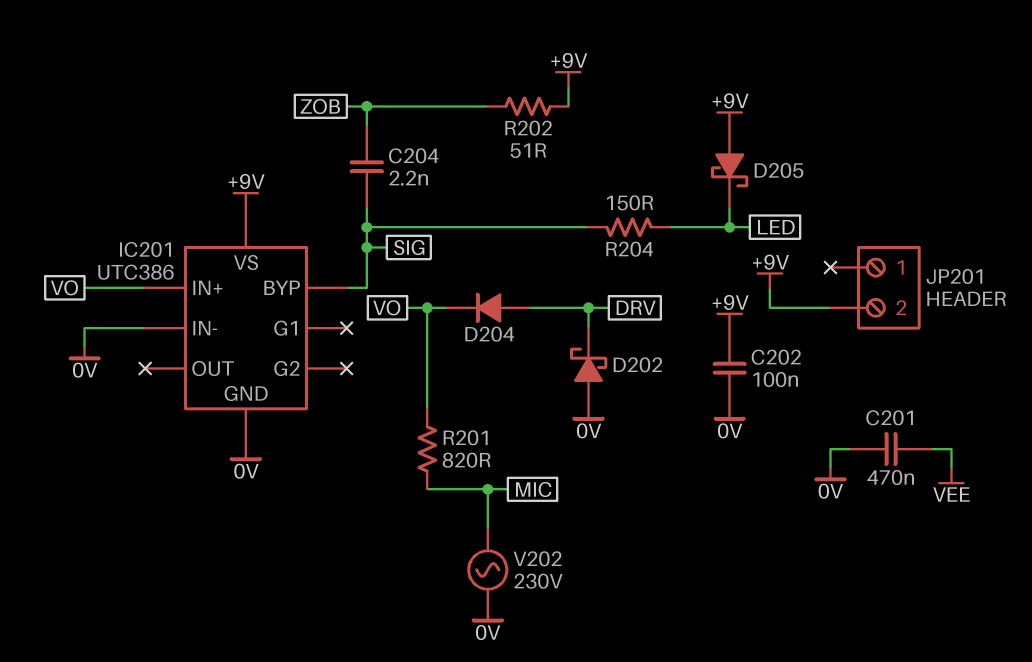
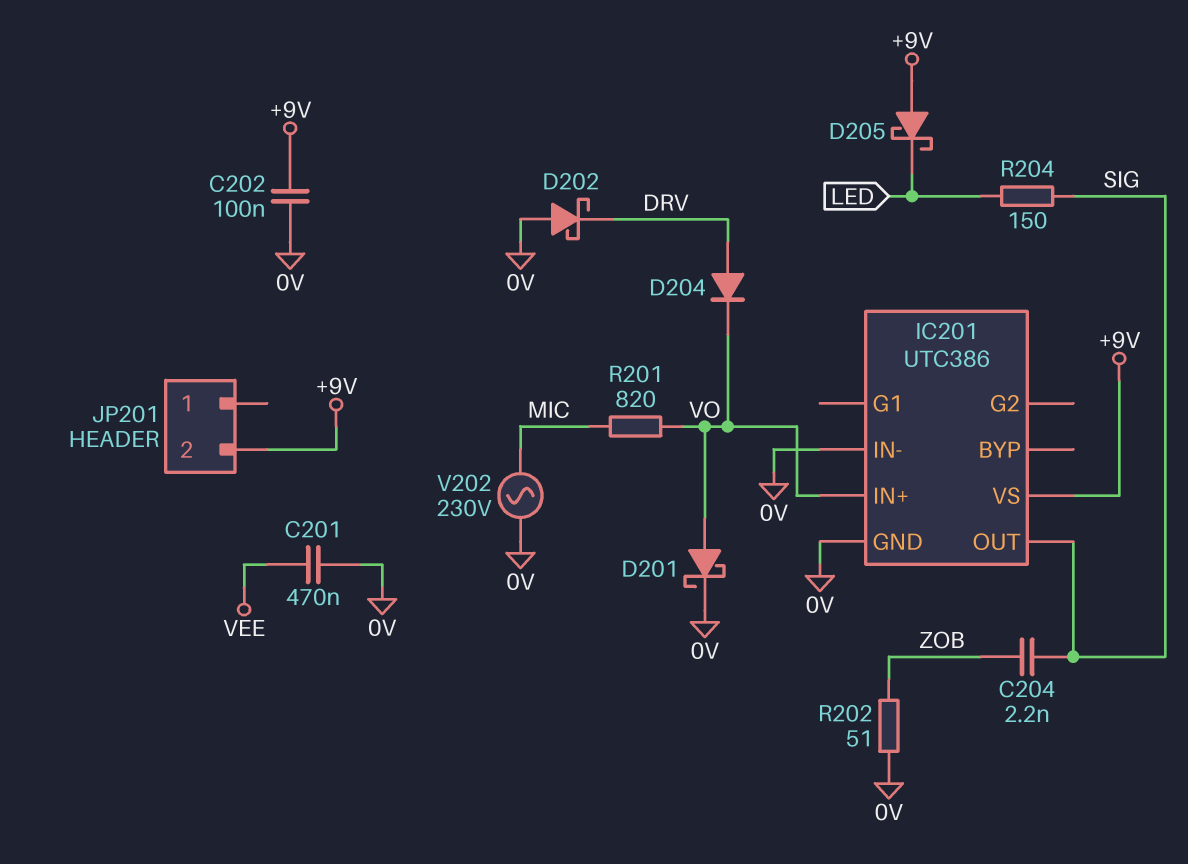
D201: none -> schottky (A VO, K 0V)
IC201 pin BYP: SIG -> none
IC201 pin OUT: none -> SIG
R202: 51 (+9V, ZOB) -> 51 (0V, ZOB)

